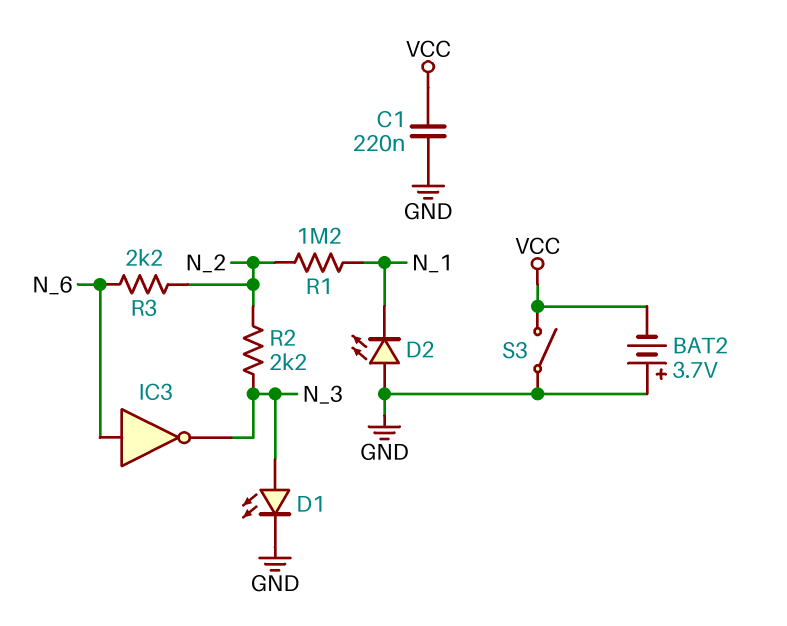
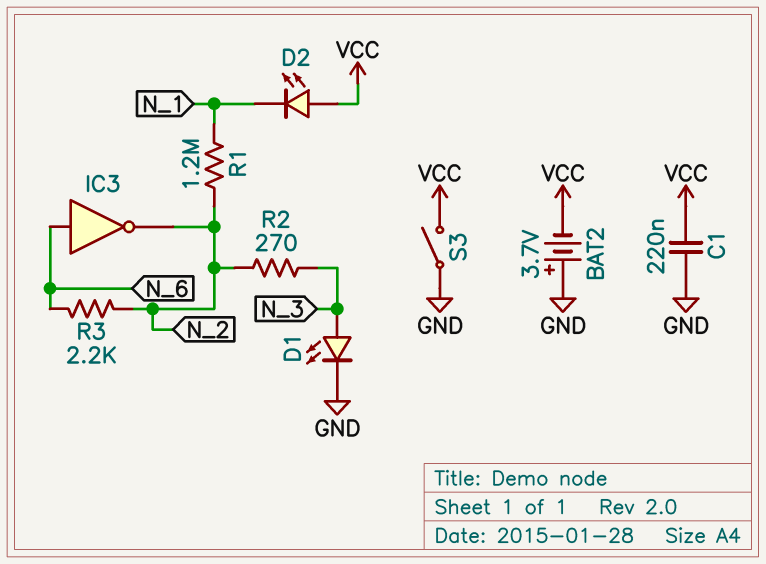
D2: LED (A GND, K N_1) -> LED (A VCC, K N_1)
IC3: NOT (in N_6, out N_3) -> NOT (in N_6, out N_2)
R2: 2.2k (N_2, N_3) -> 270 (N_2, N_3)

